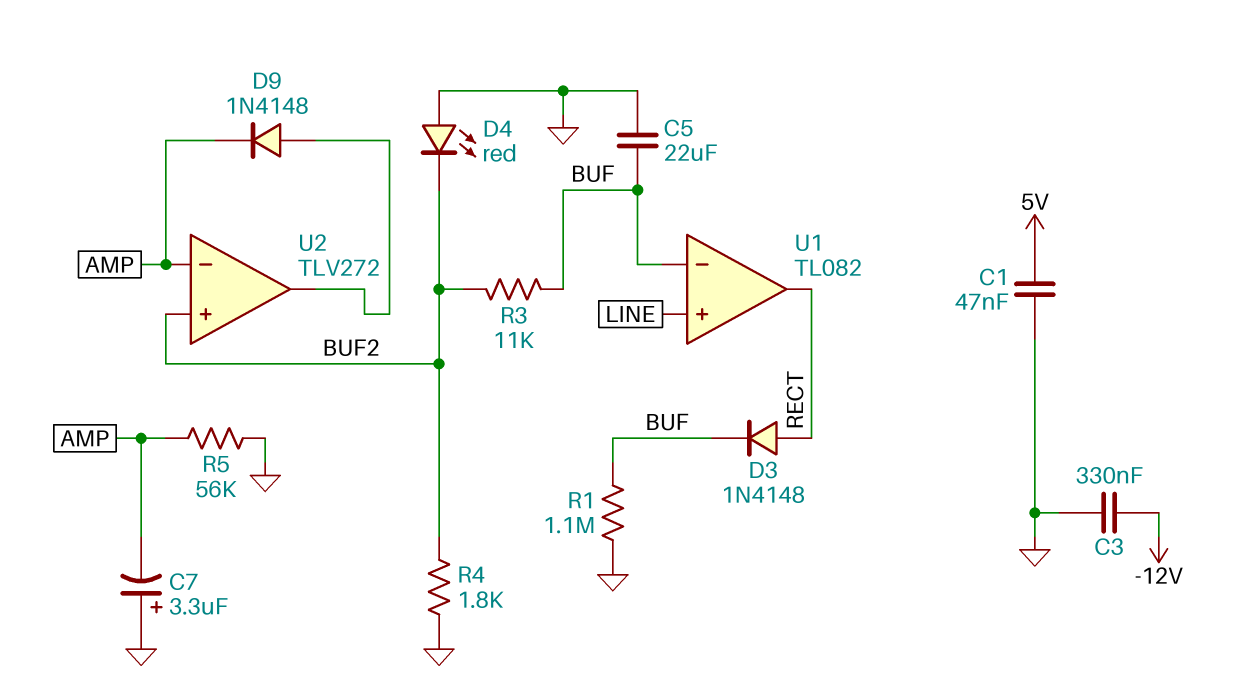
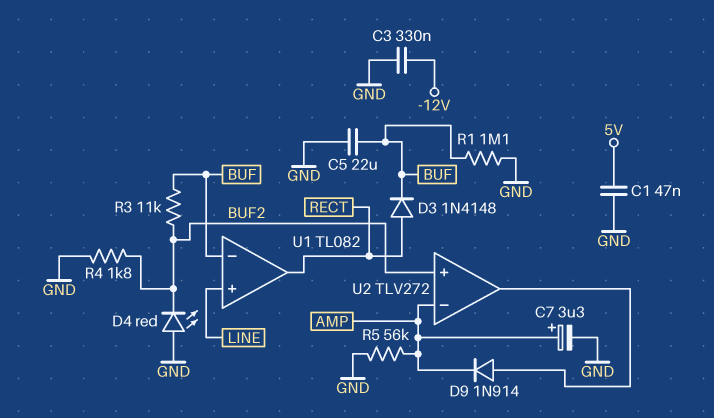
C7: 3.3uF (plus GND, minus AMP) -> 3.3uF (plus AMP, minus GND)
D9: diode 1N4148 (A U2/out, K AMP) -> diode 1N914 (A U2/out, K AMP)

